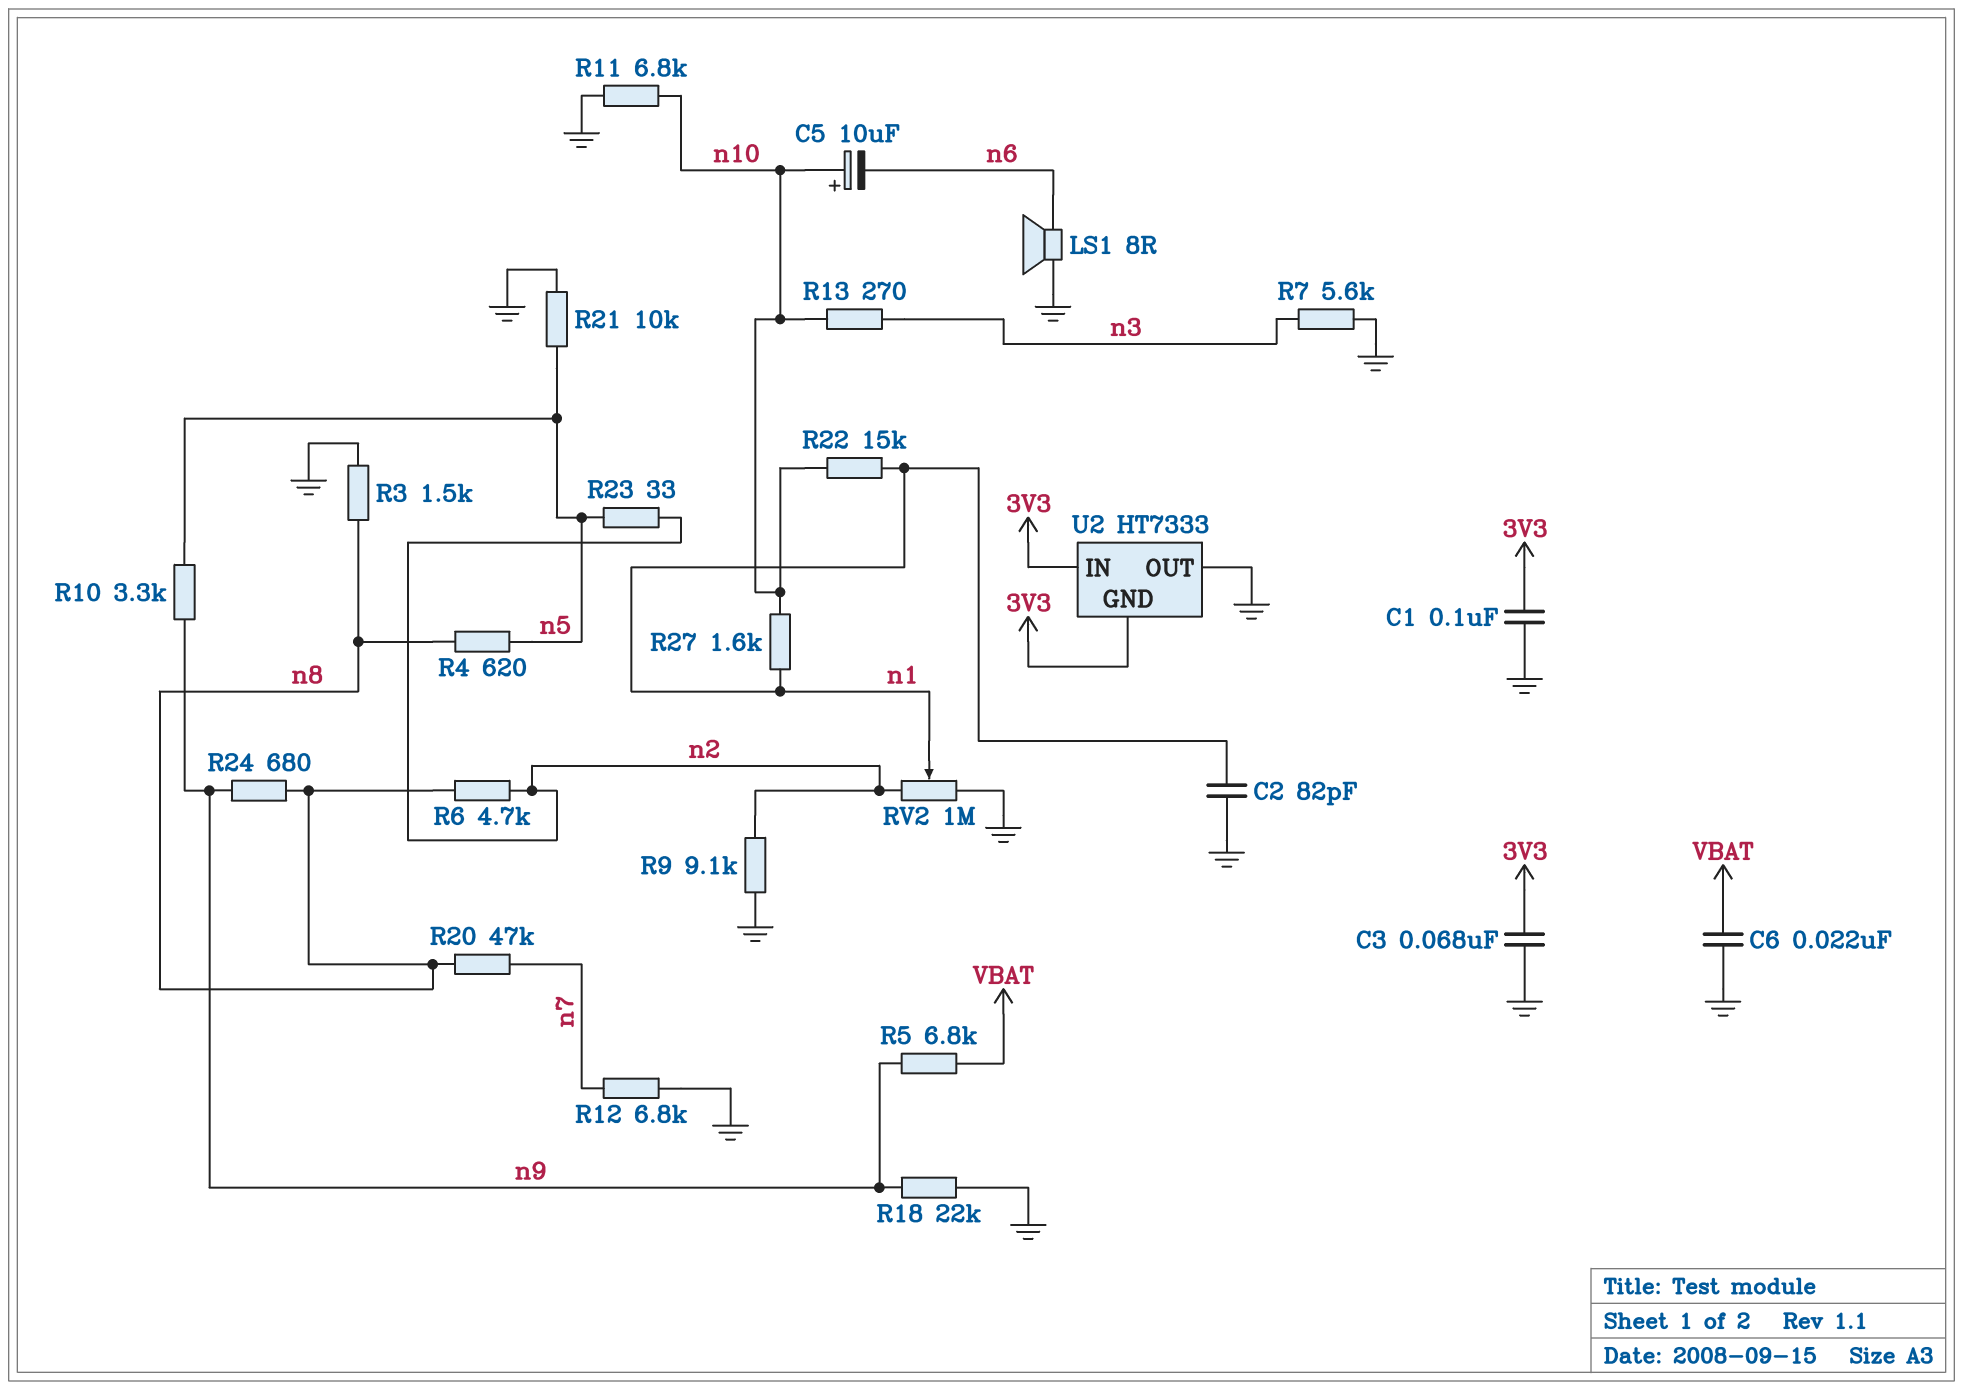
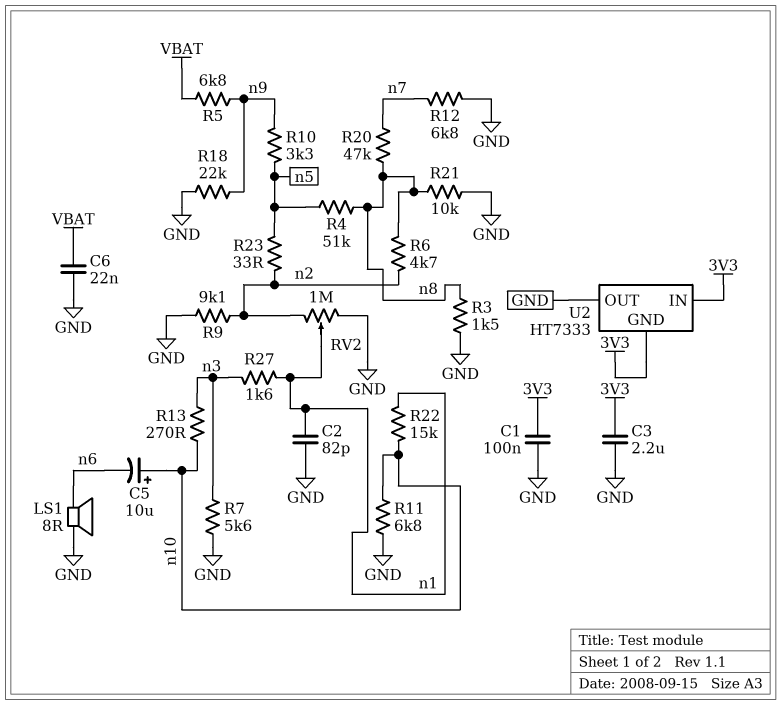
C3: 68nF (3V3, GND) -> 2.2uF (3V3, GND)
R4: 620 (n5, n8) -> 51k (n5, n8)
R21: 10k (GND, n5) -> 10k (GND, n8)
R24: 680 (n8, n9) -> none
R27: 1.6k (n1, n10) -> 1.6k (n1, n3)

